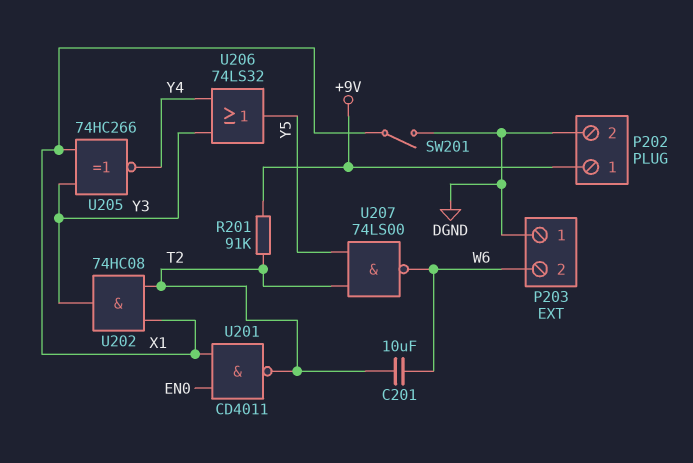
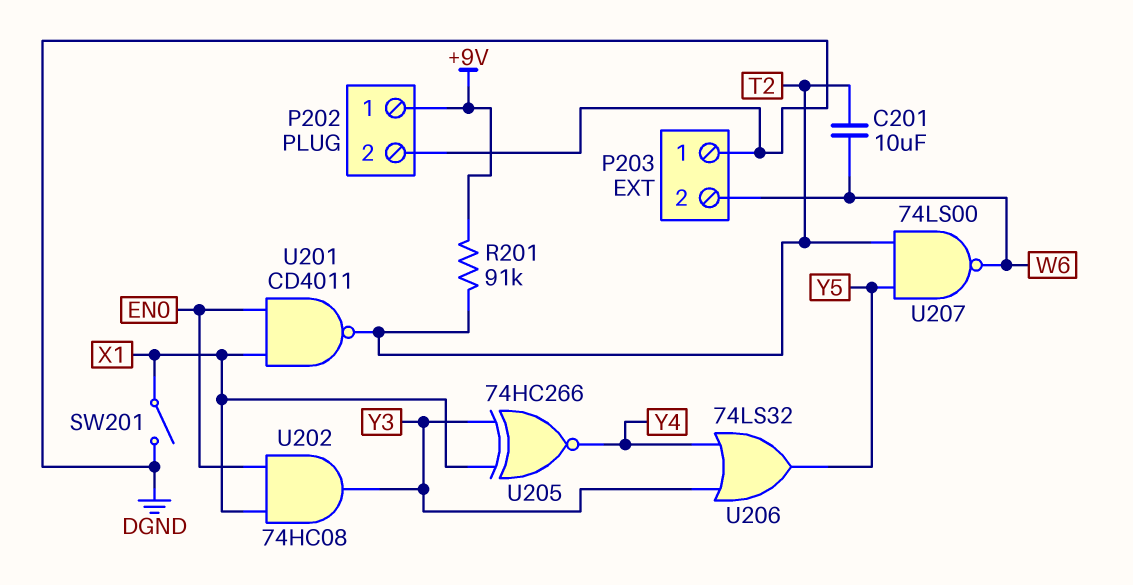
U202: AND 74HC08 (in T2, in X1, out Y3) -> AND 74HC08 (in EN0, in X1, out Y3)

